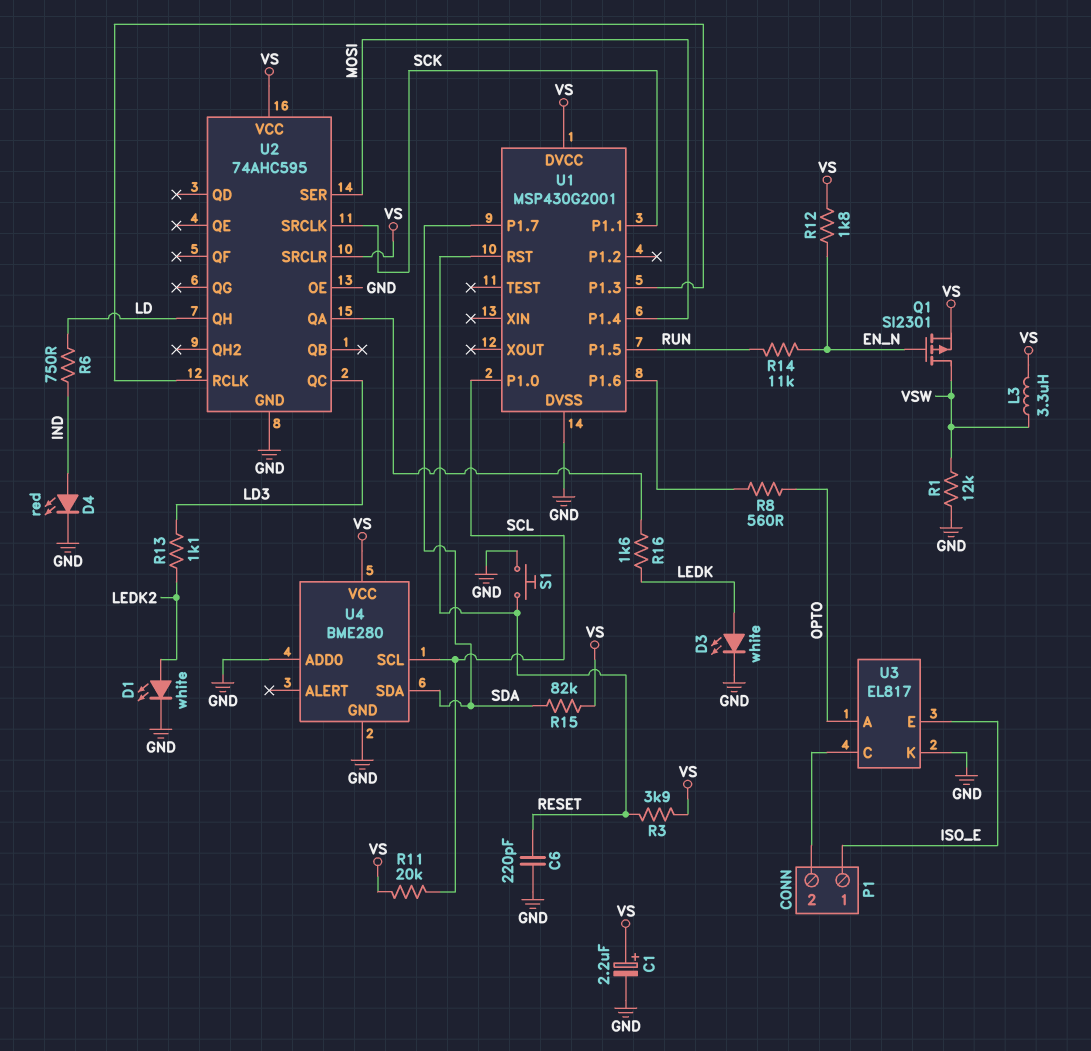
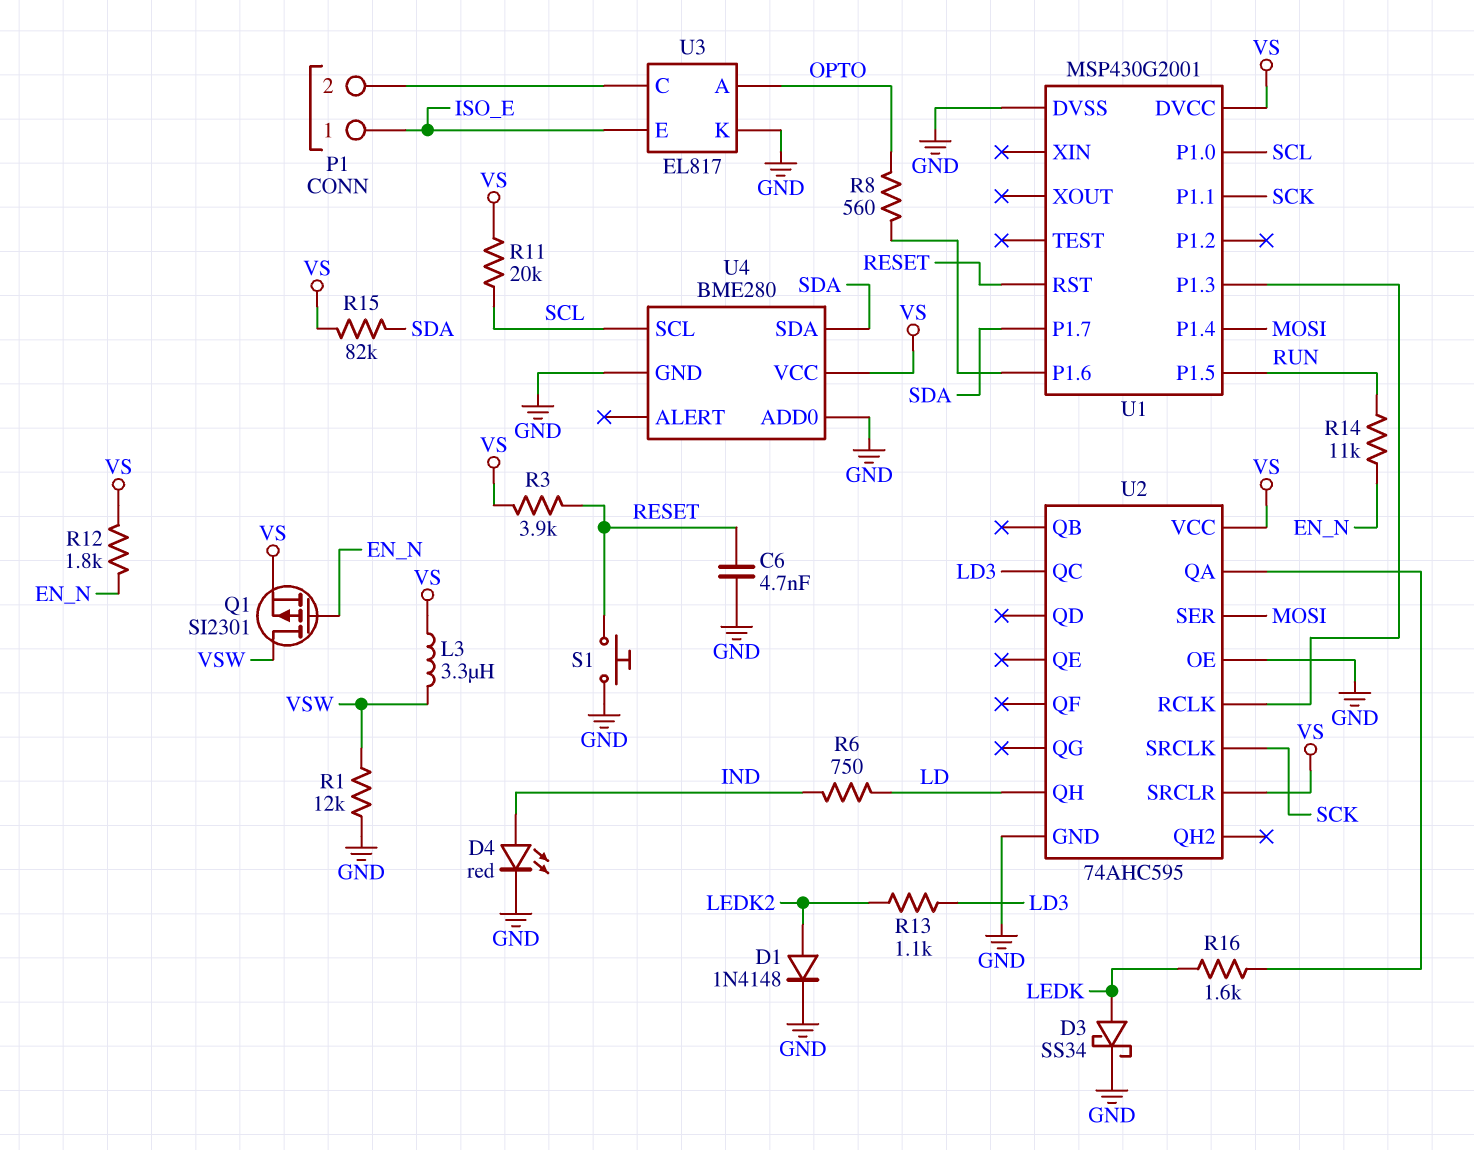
C1: 2.2uF (plus VS, minus GND) -> none
C6: 220pF (GND, RESET) -> 4.7nF (GND, RESET)
D1: LED white (A LEDK2, K GND) -> diode 1N4148 (A LEDK2, K GND)
D3: LED white (A LEDK, K GND) -> schottky SS34 (A LEDK, K GND)

